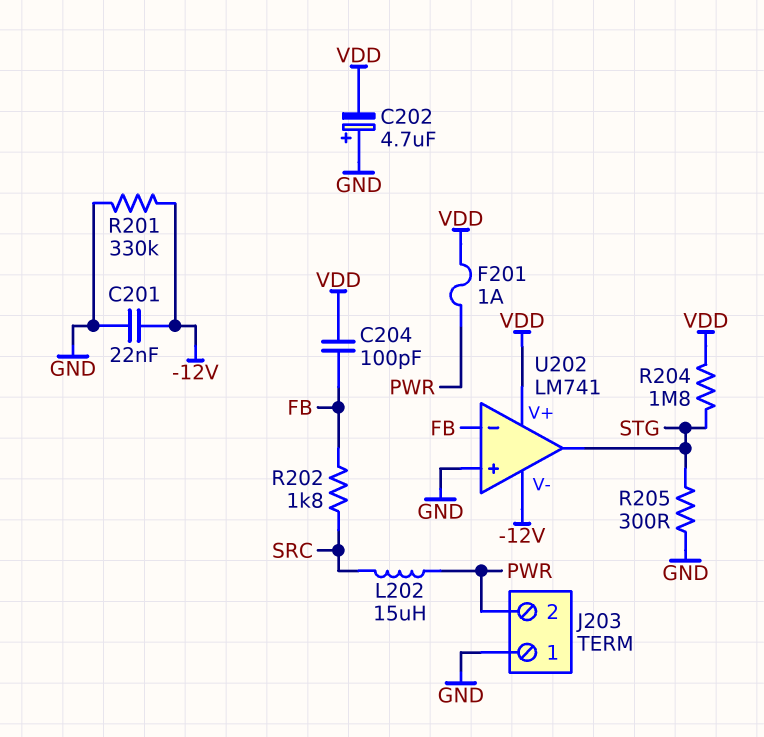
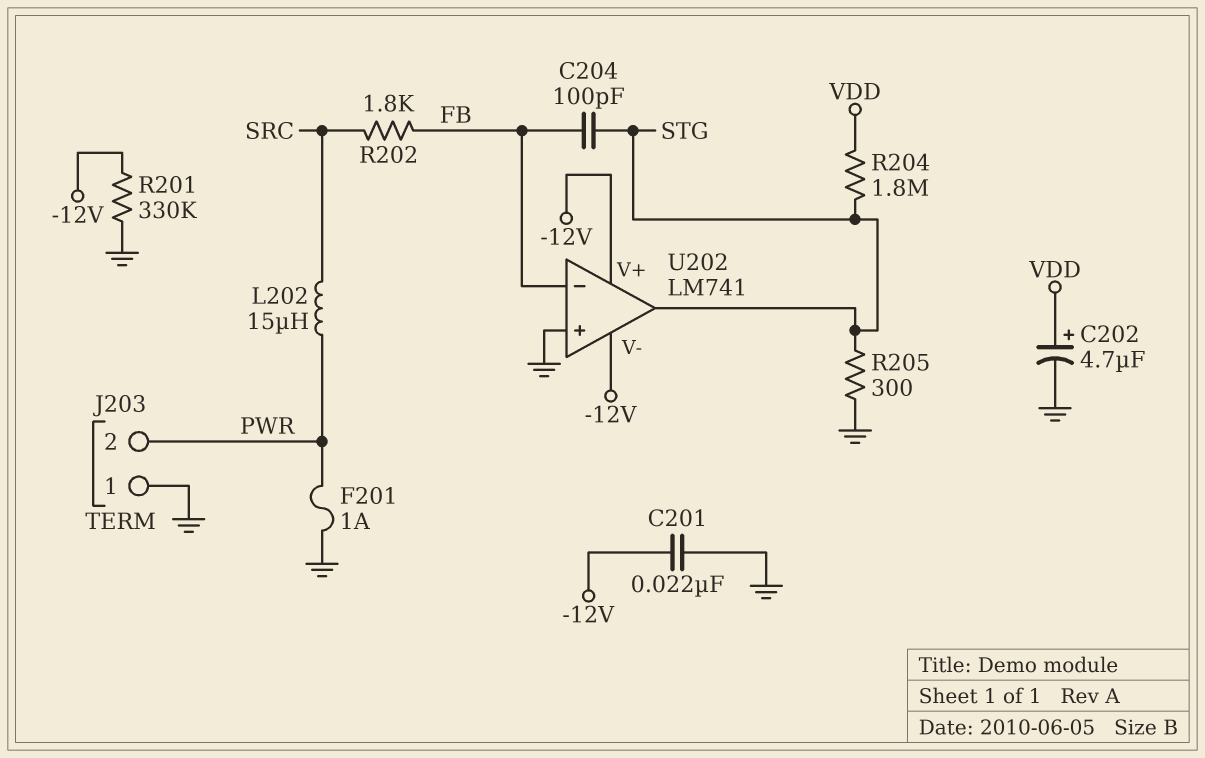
C202: 4.7uF (plus GND, minus VDD) -> 4.7uF (plus VDD, minus GND)
C204: 100pF (FB, VDD) -> 100pF (FB, STG)
F201: 1A (PWR, VDD) -> 1A (GND, PWR)
U202 pin V+: VDD -> -12V

